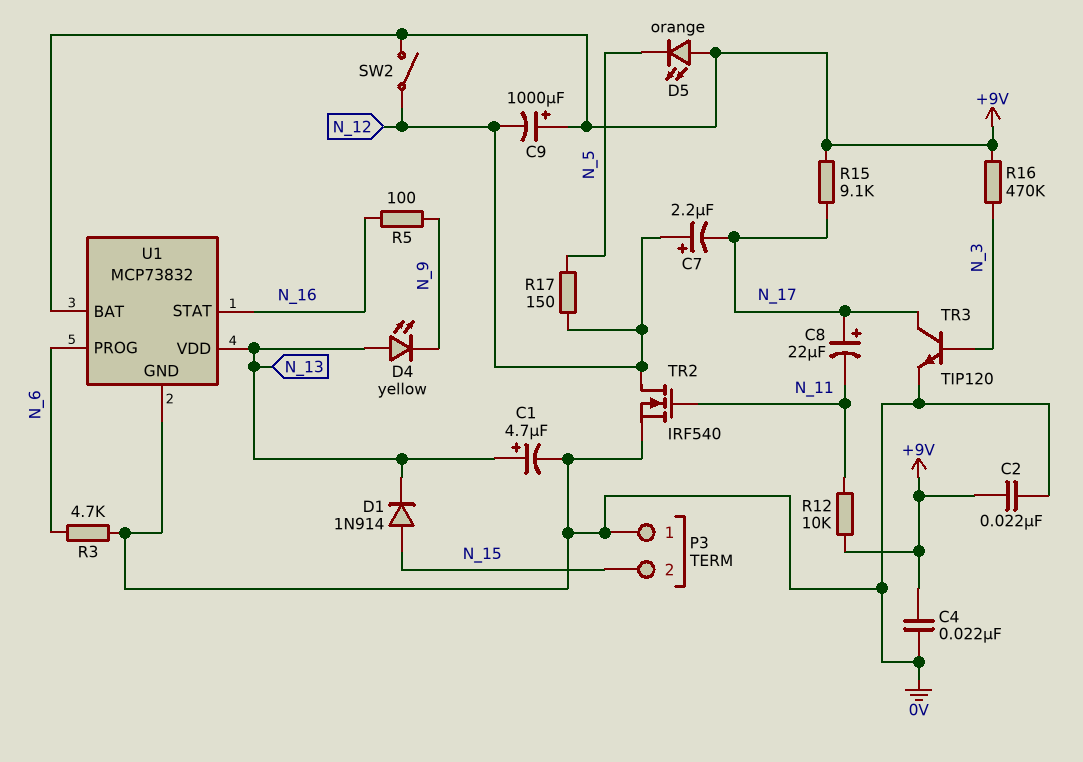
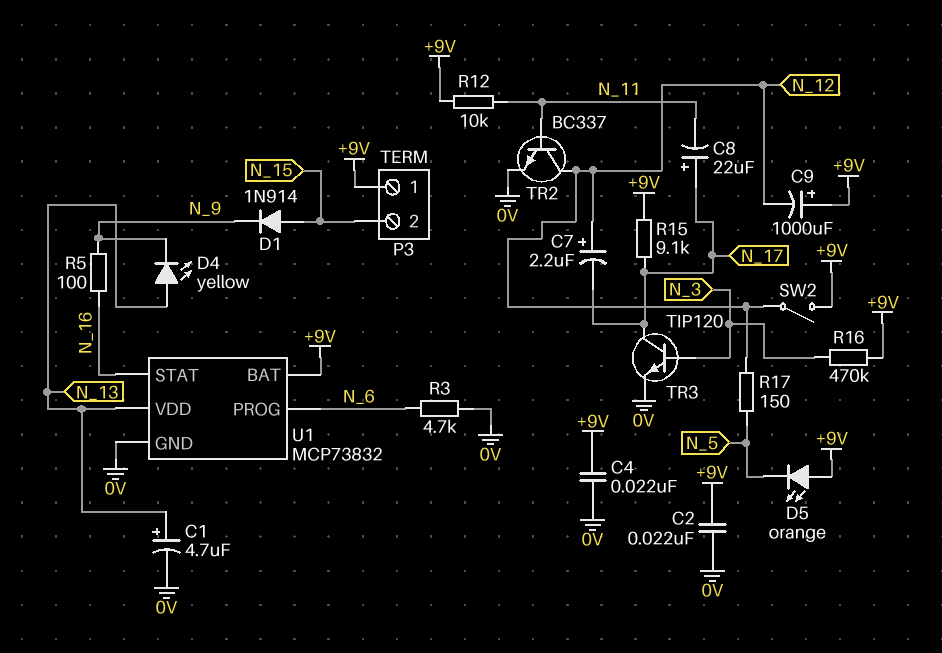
D1: diode 1N914 (A N_15, K N_13) -> diode 1N914 (A N_15, K N_9)
P3 pin 1: 0V -> +9V
TR2: NMOS IRF540 (G N_11, D N_12, S 0V) -> NPN BC337 (B N_11, C N_12, E 0V)

